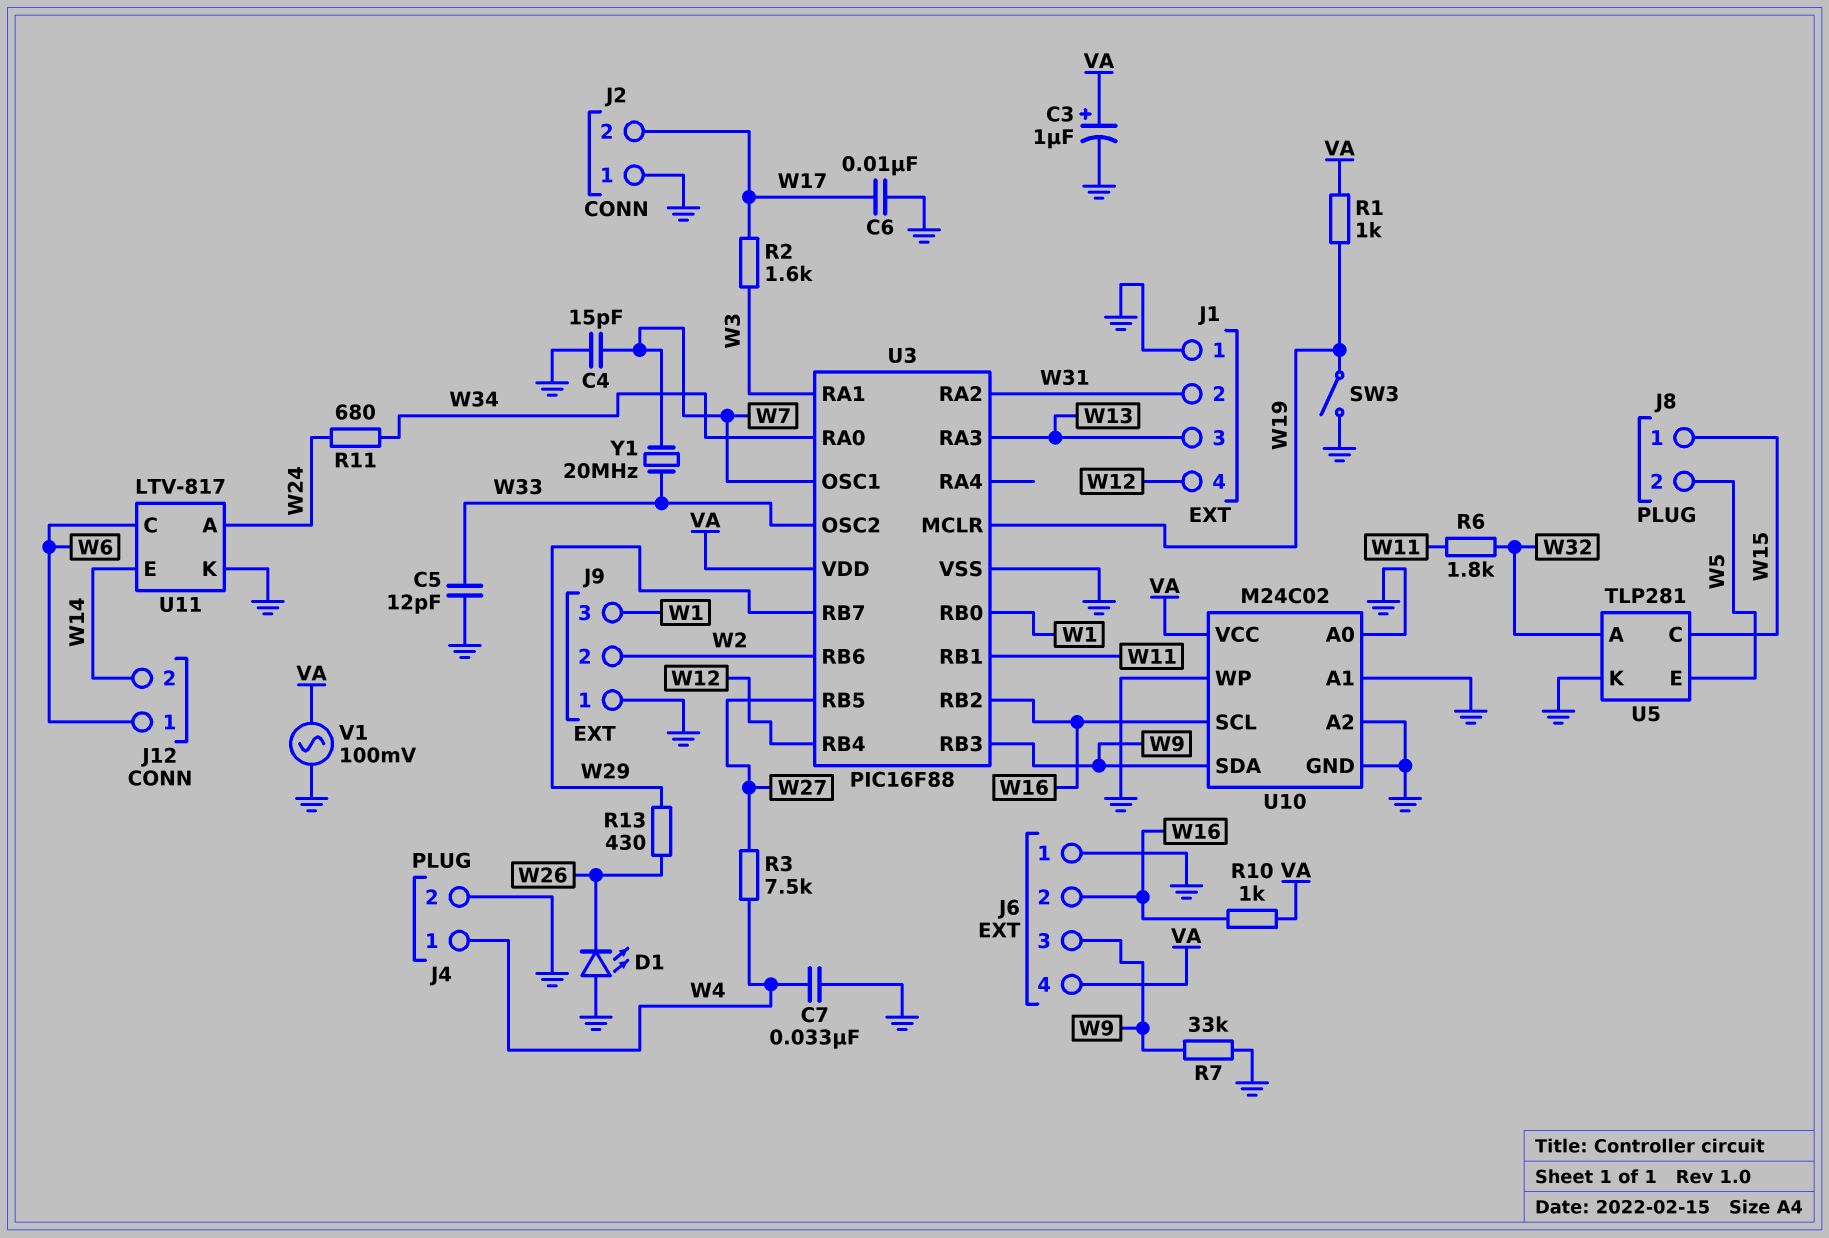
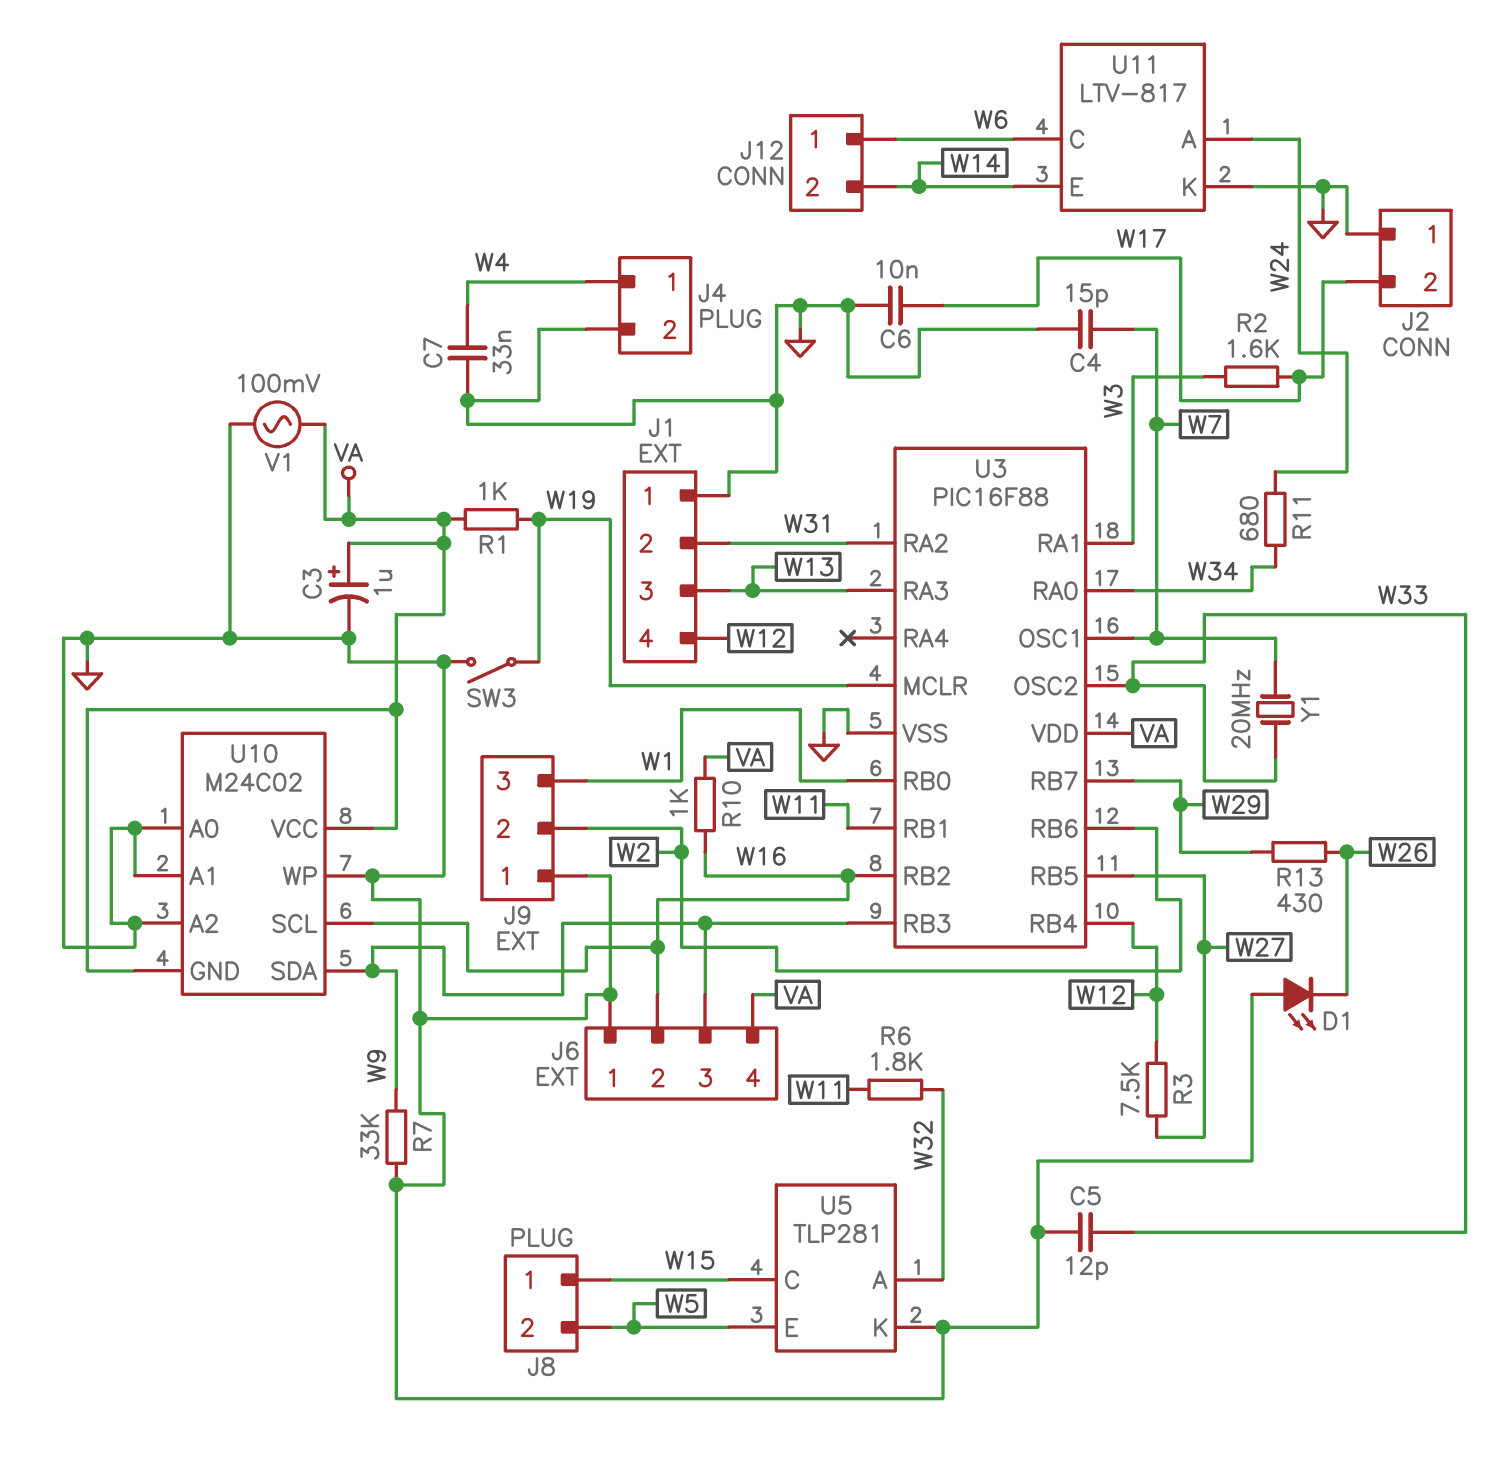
R3: 7.5k (W4, W27) -> 7.5k (W12, W27)
U10 pin GND: GND -> VA

